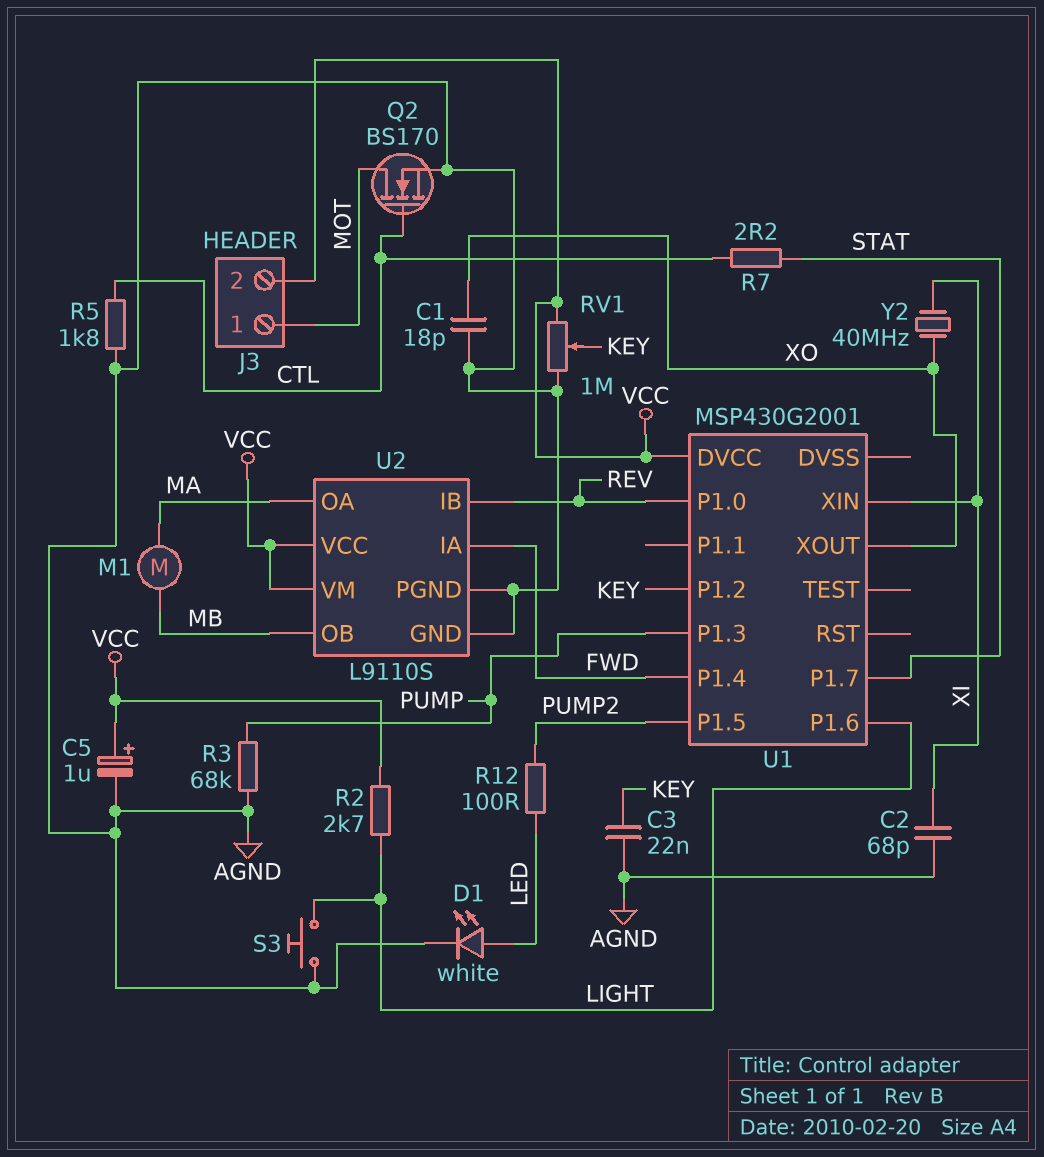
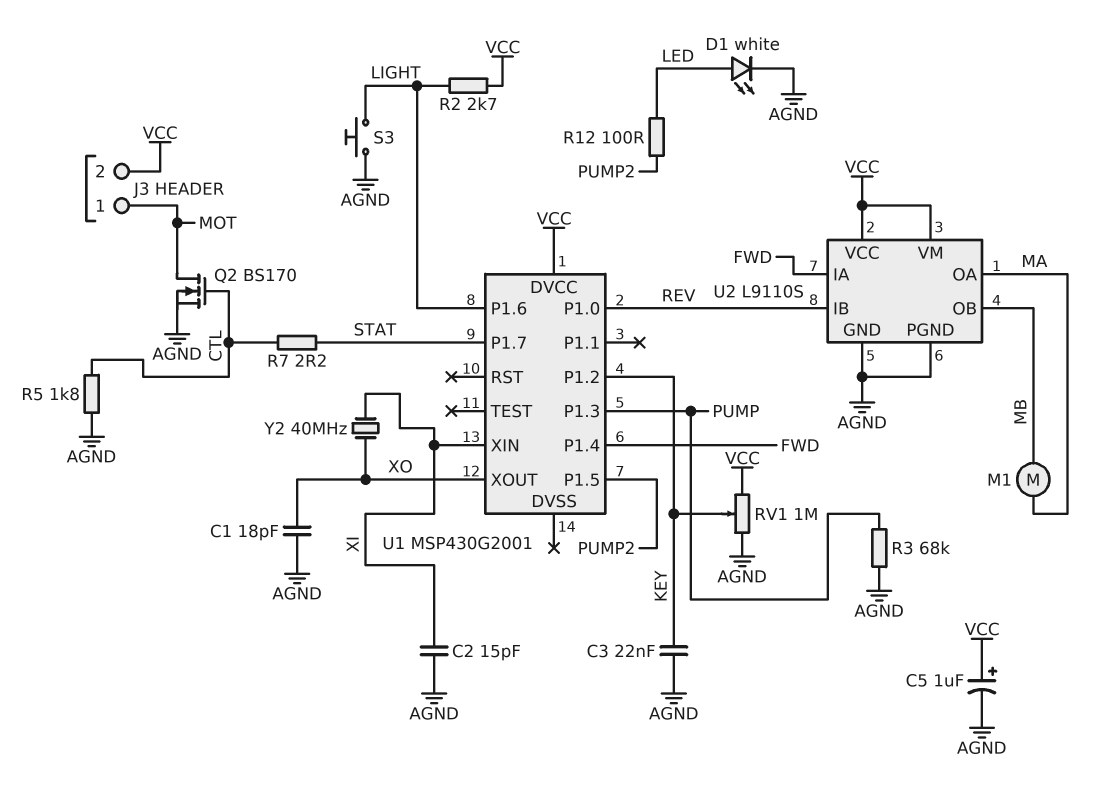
C2: 68pF (AGND, XI) -> 15pF (AGND, XI)

